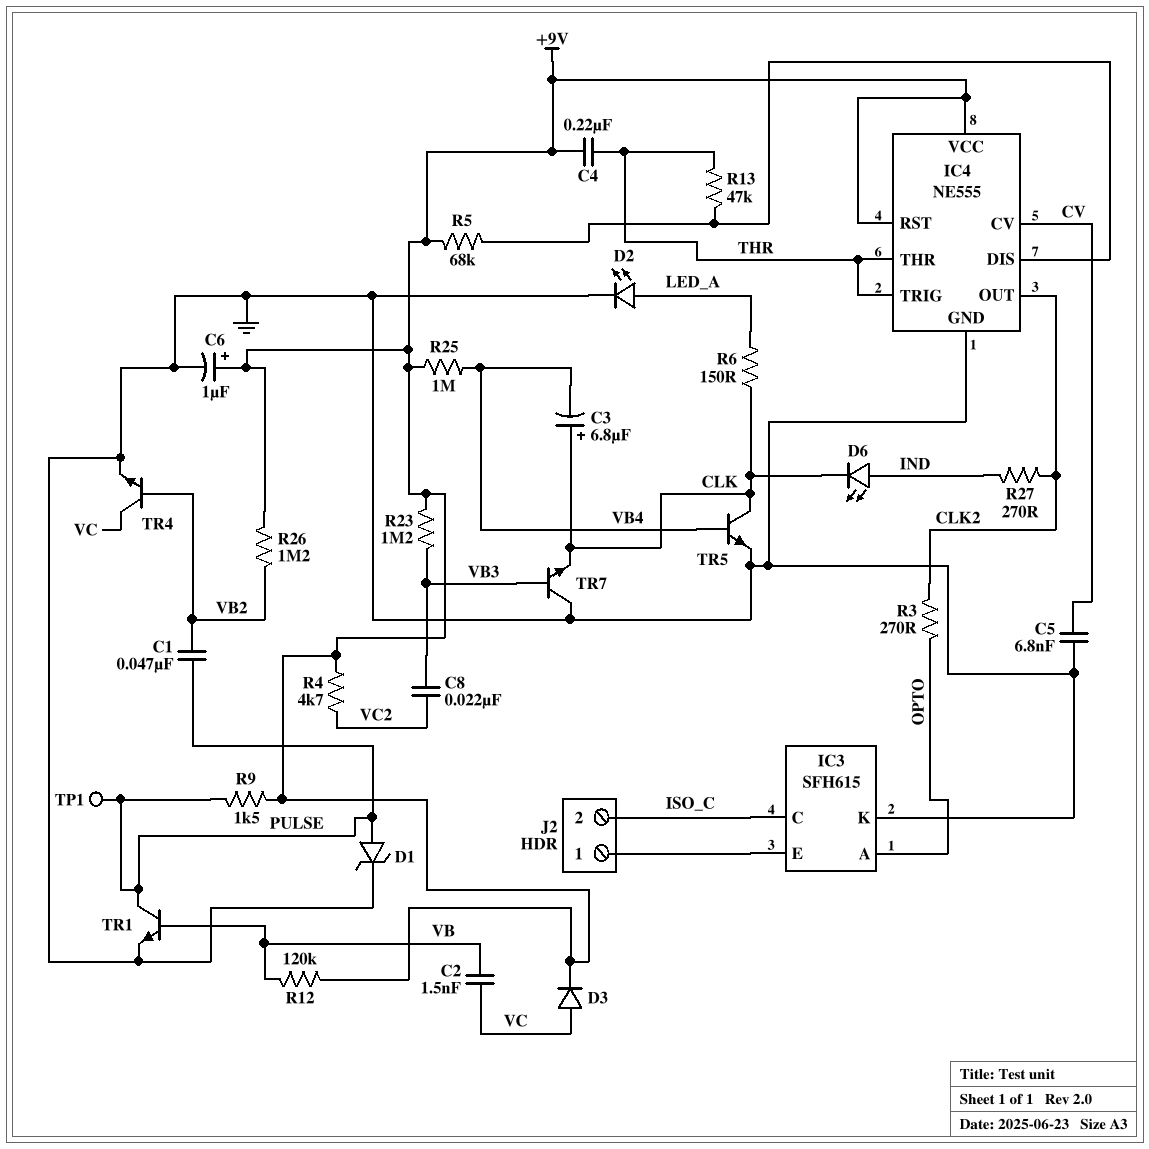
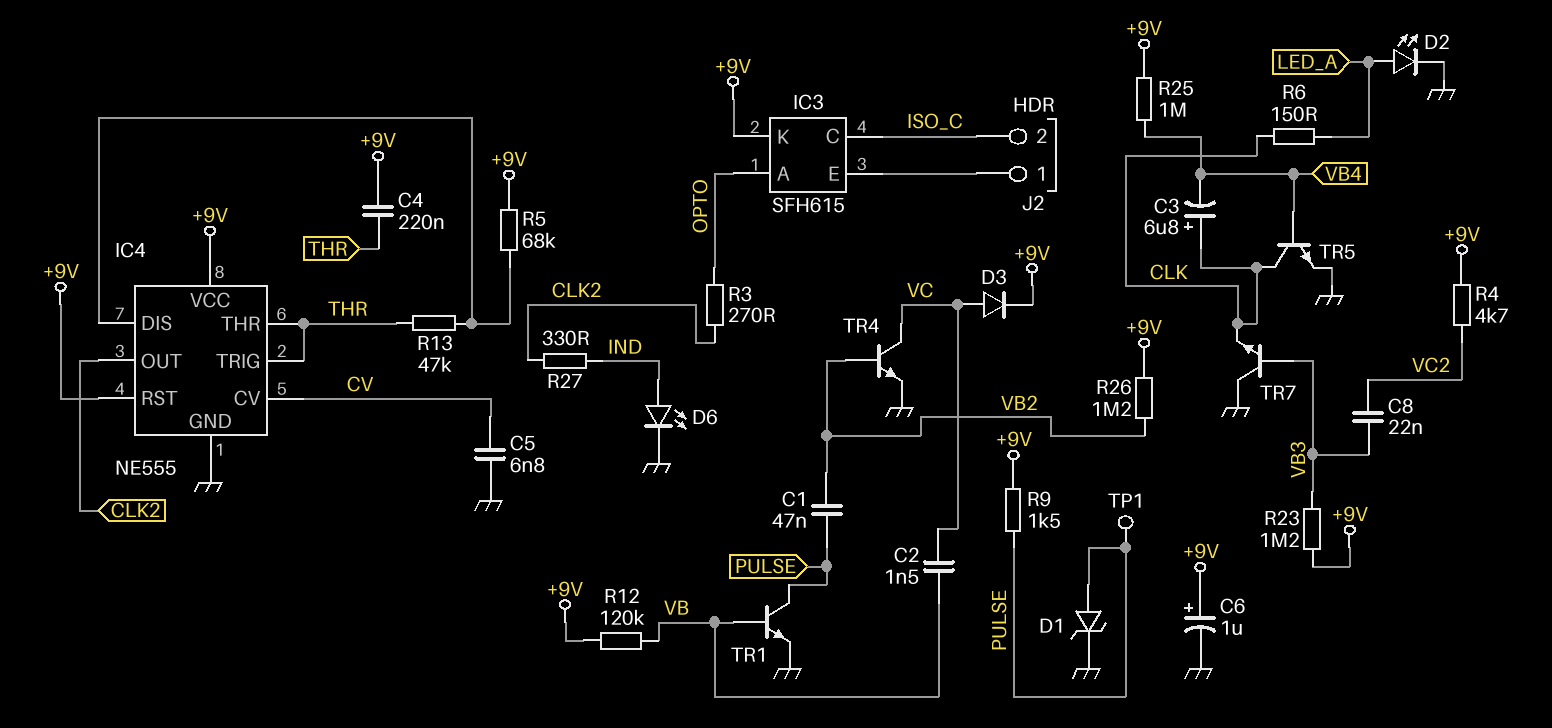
D6: LED (A IND, K CLK) -> LED (A IND, K GND)
IC3 pin K: GND -> +9V
R27: 270 (CLK2, IND) -> 330 (CLK2, IND)

